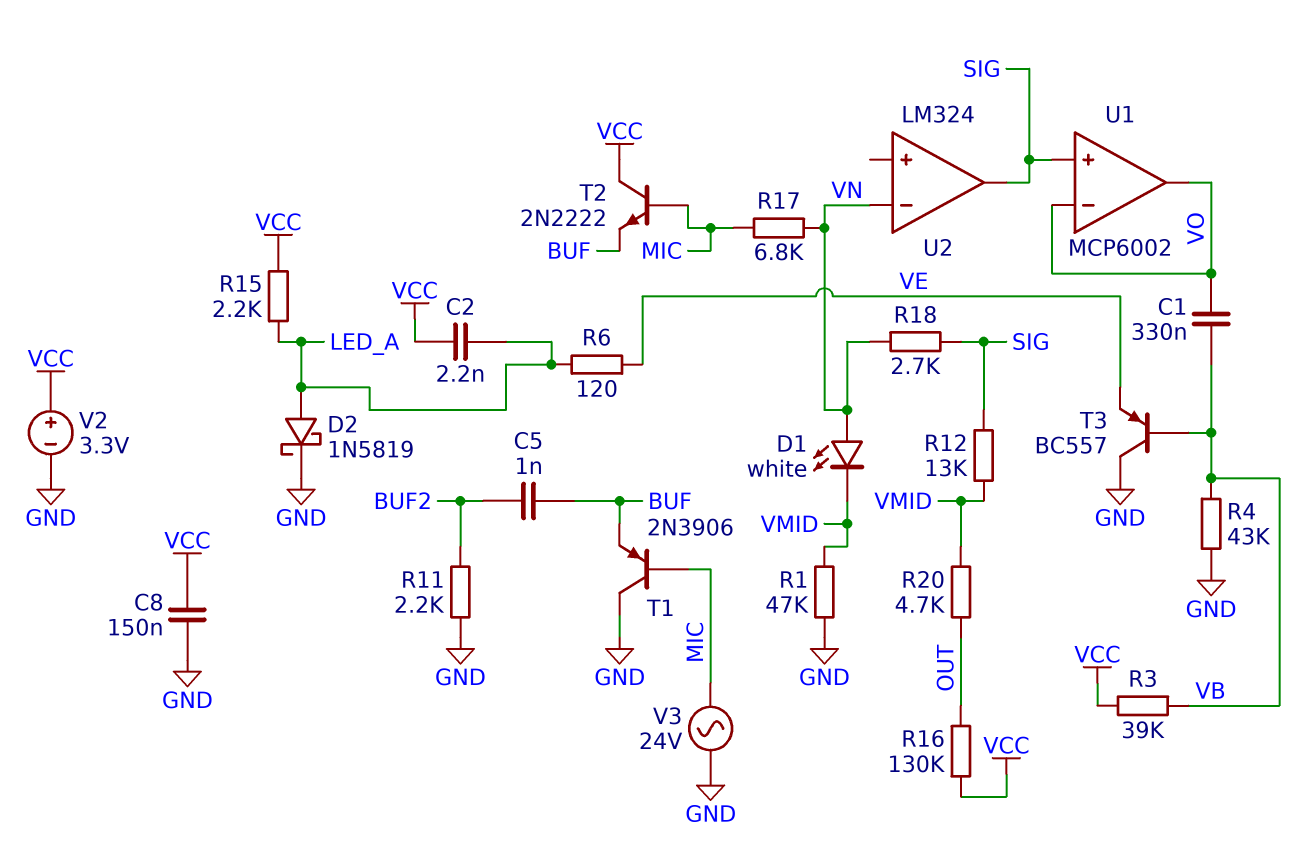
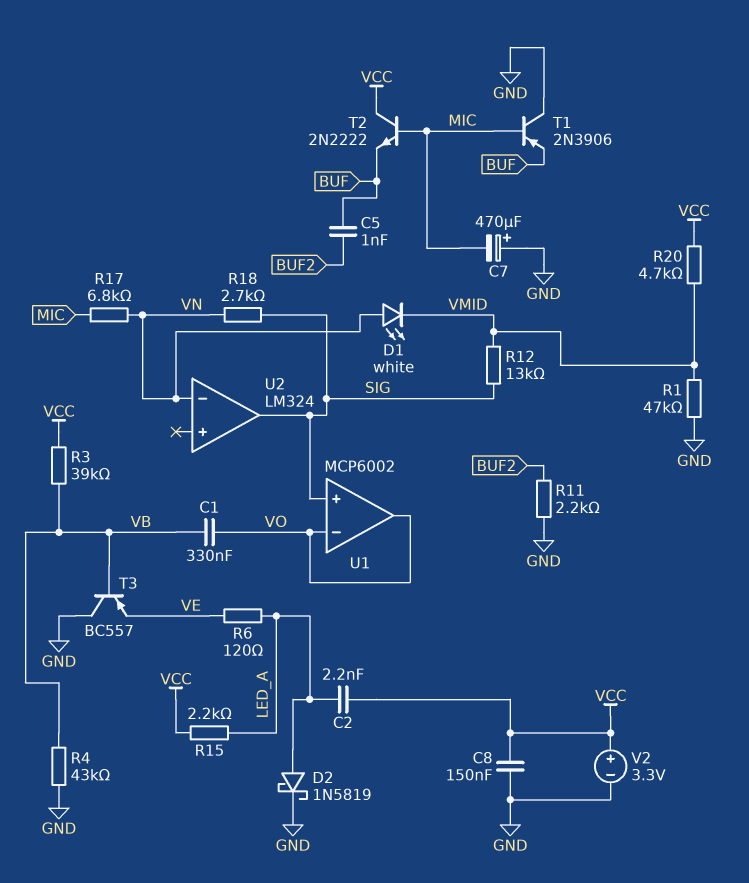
C7: none -> 470uF (plus GND, minus MIC)
R16: 130k (OUT, VCC) -> none
R20: 4.7k (OUT, VMID) -> 4.7k (VCC, VMID)
V3: AC 24V (GND, MIC) -> none

